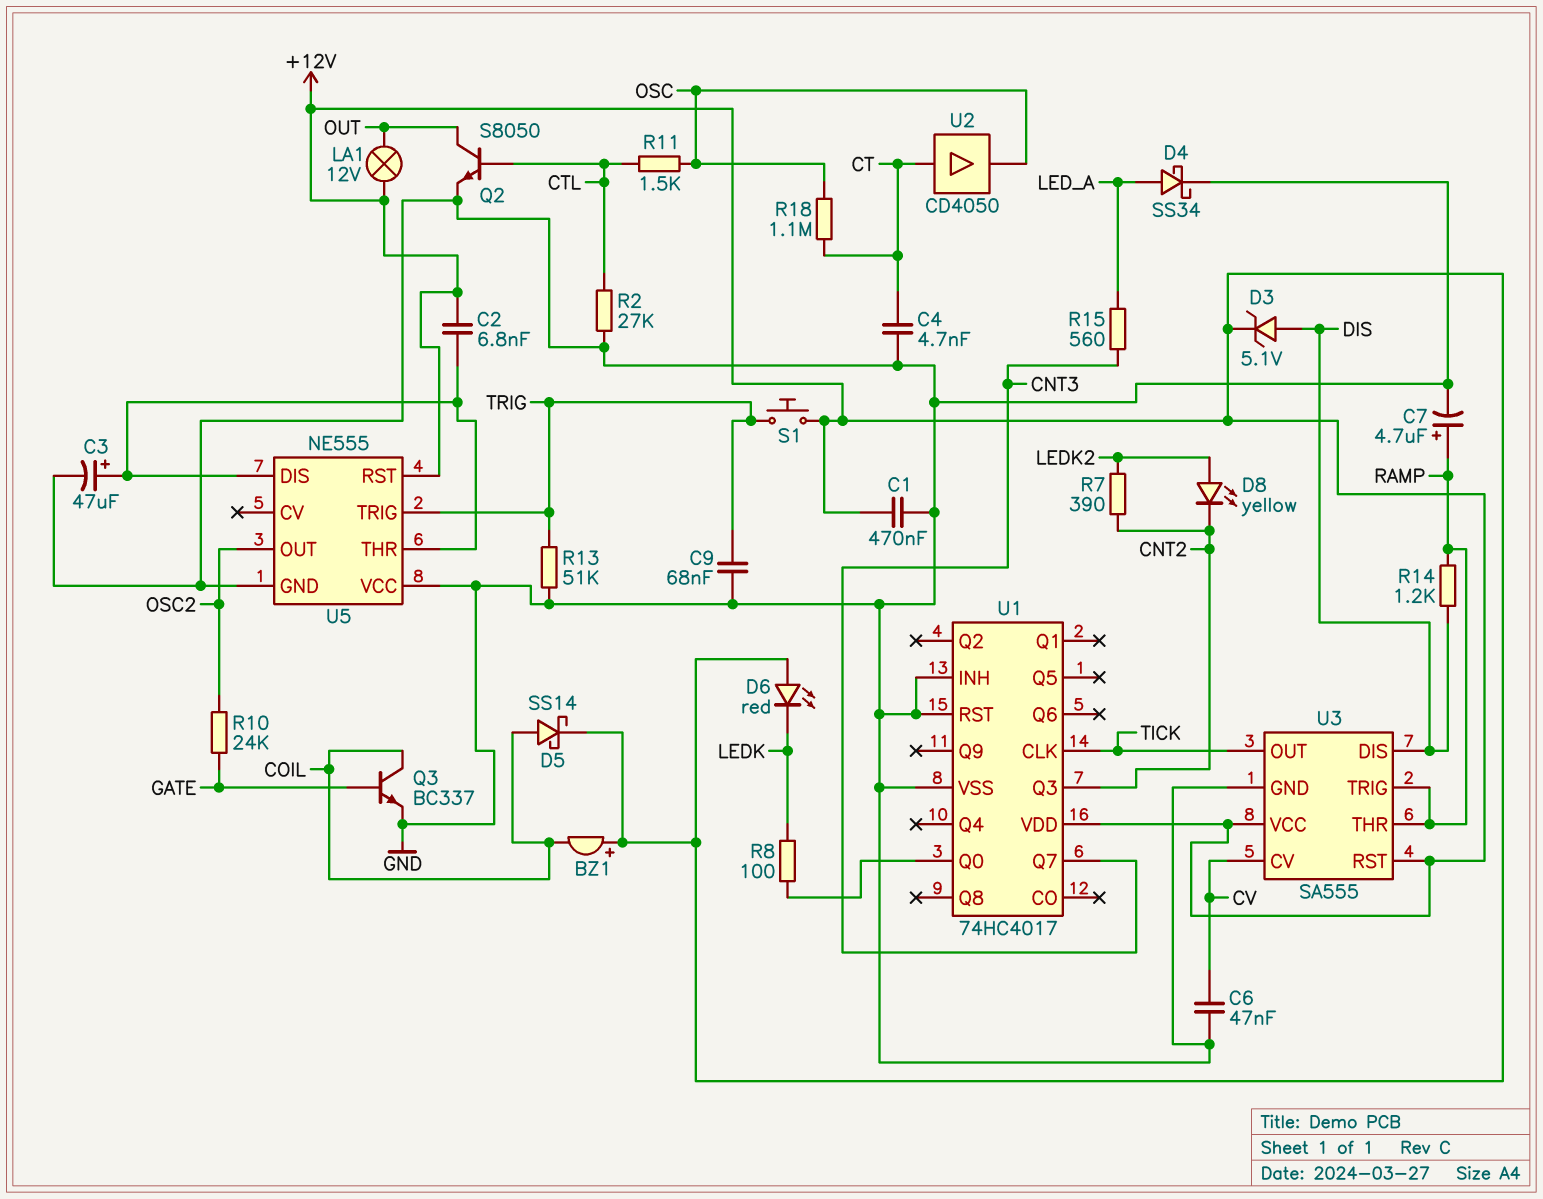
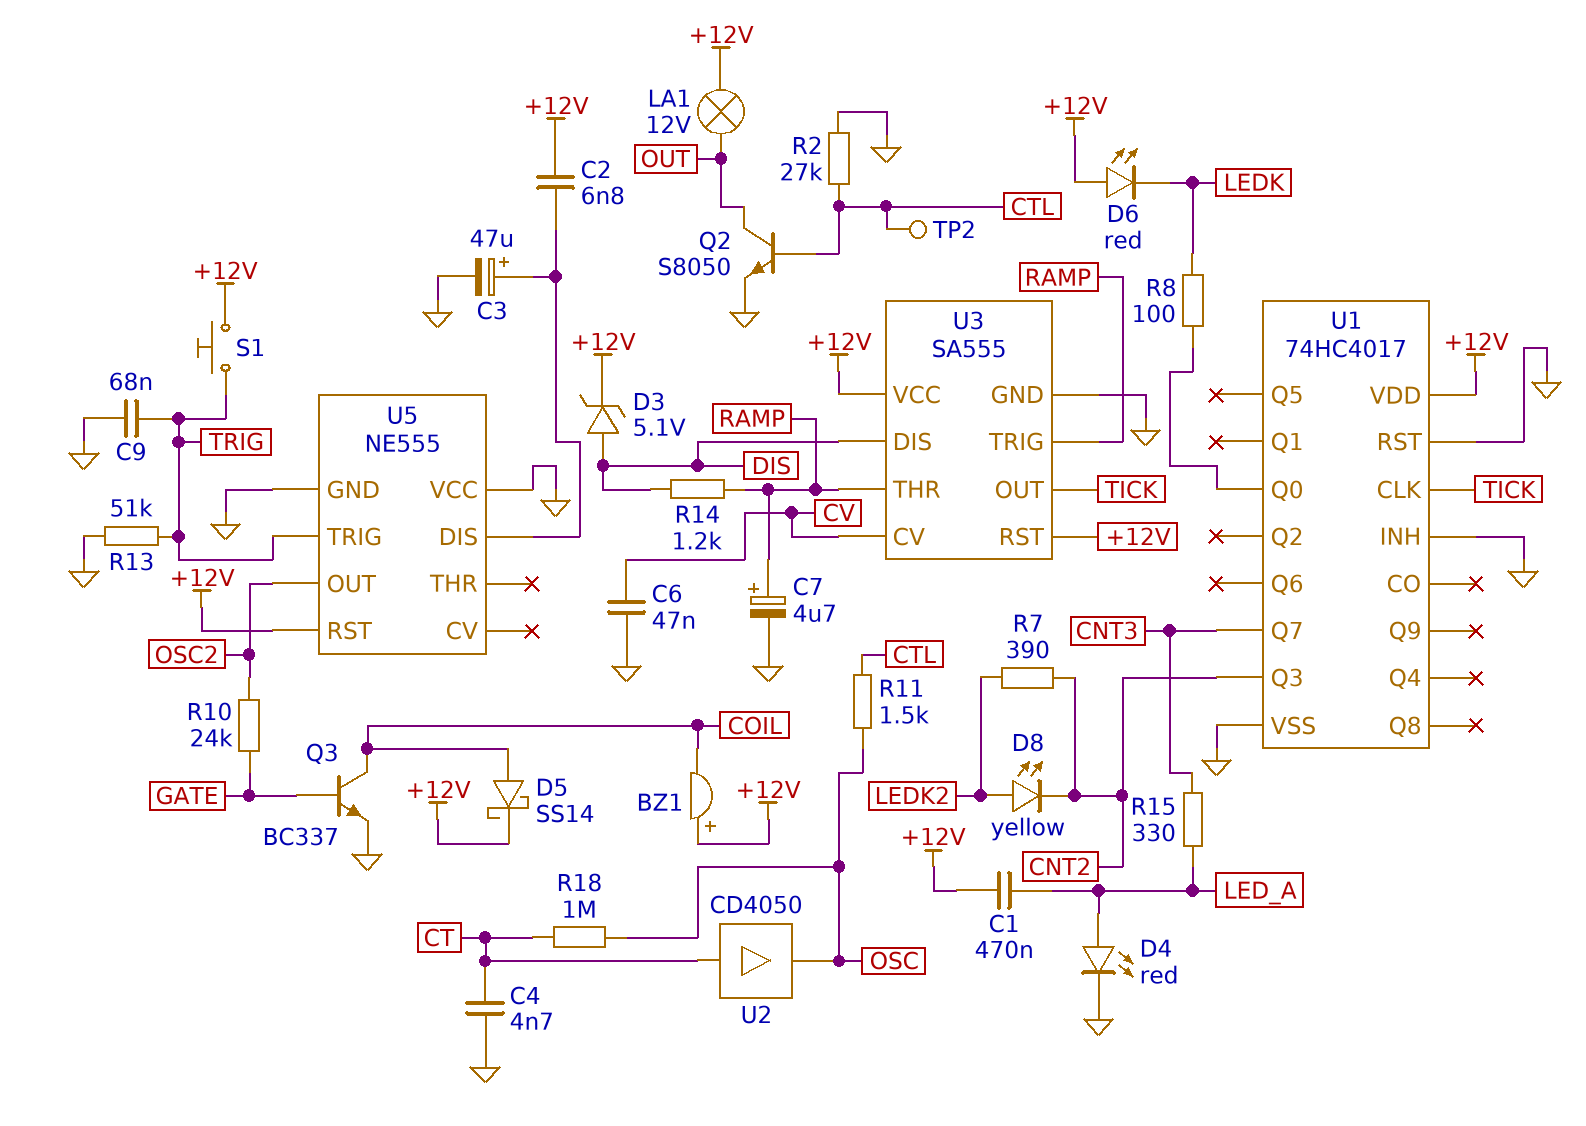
C1: 470nF (+12V, GND) -> 470nF (+12V, LED_A)
D4: schottky SS34 (A LED_A, K GND) -> LED red (A LED_A, K GND)
R15: 560 (CNT3, LED_A) -> 330 (CNT3, LED_A)
R18: 1.1M (CT, OSC) -> 1M (CT, OSC)
TP2: none -> test point (CTL)
U5 pin THR: U5/DIS -> none

